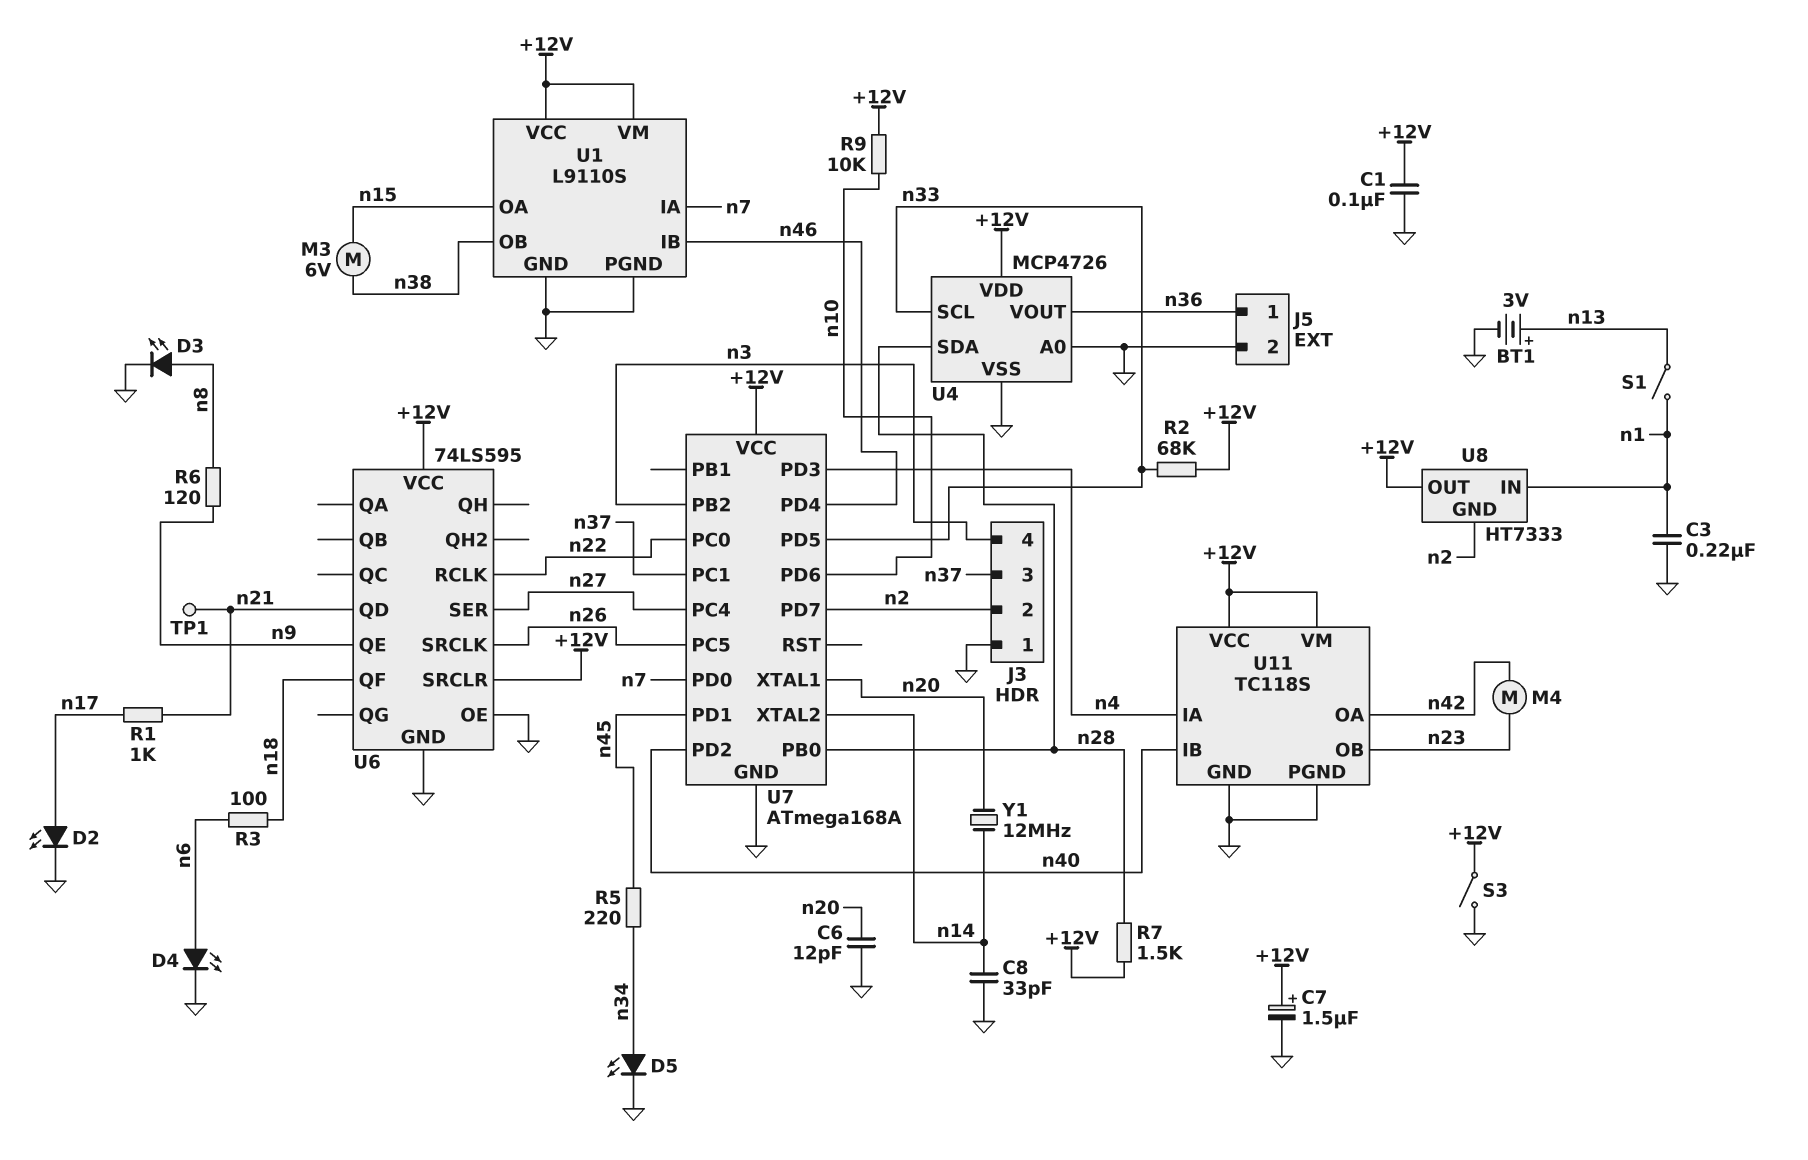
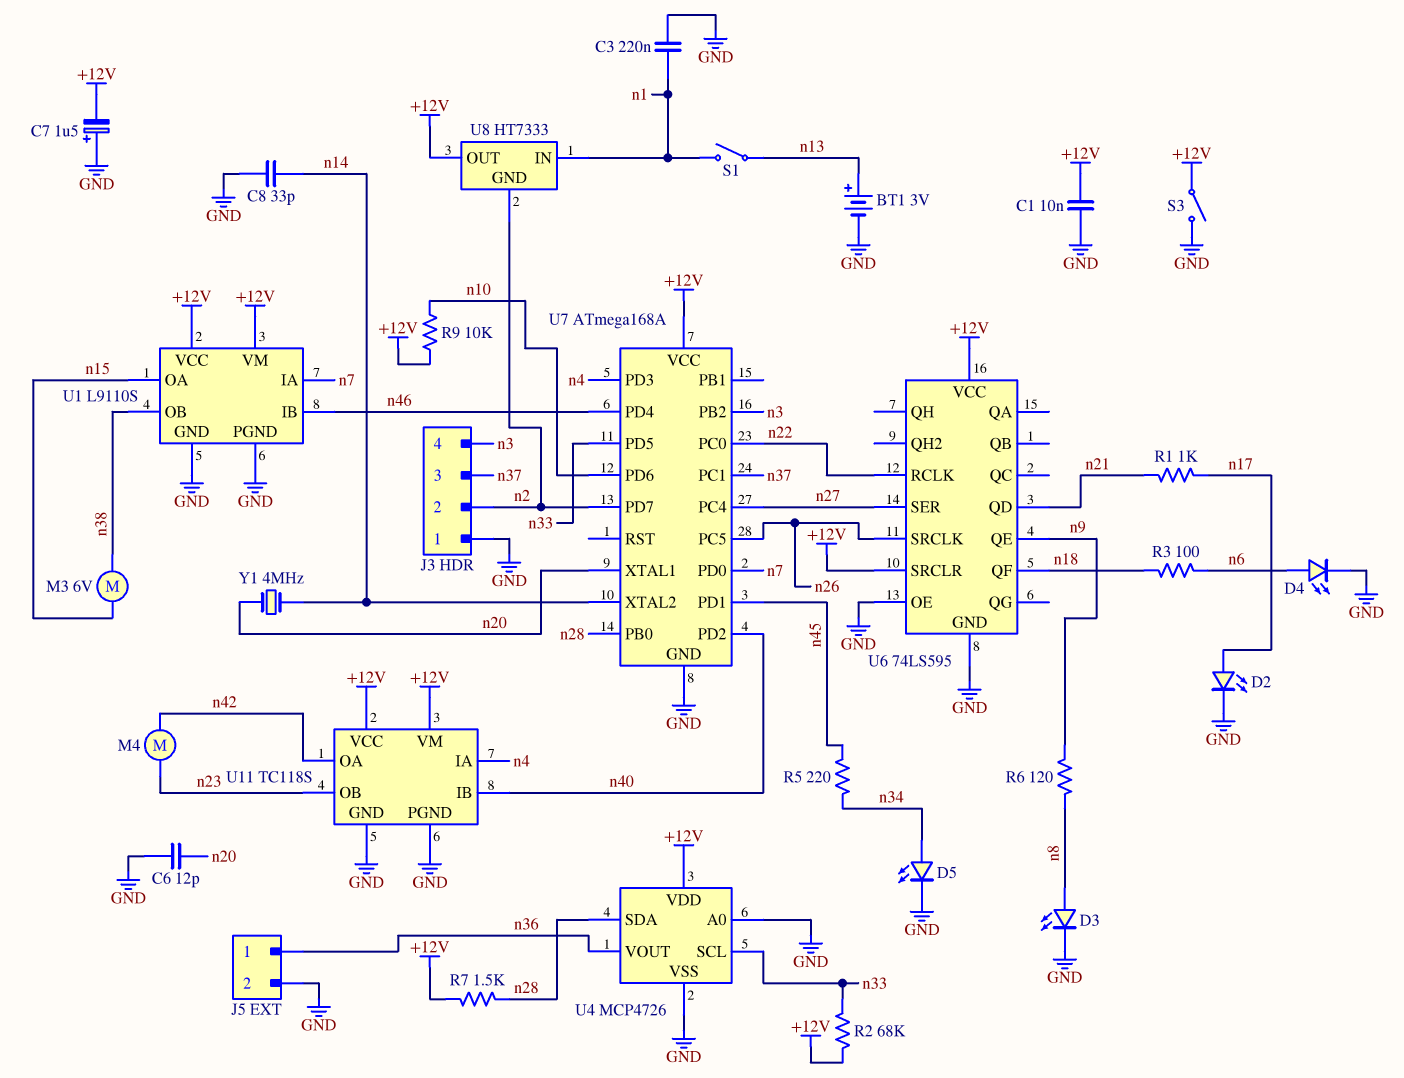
C1: 100nF (+12V, GND) -> 10nF (+12V, GND)
C7: 1.5uF (plus +12V, minus GND) -> 1.5uF (plus GND, minus +12V)
TP1: test point (n21) -> none
Y1: 12MHz (n14, n20) -> 4MHz (n14, n20)

